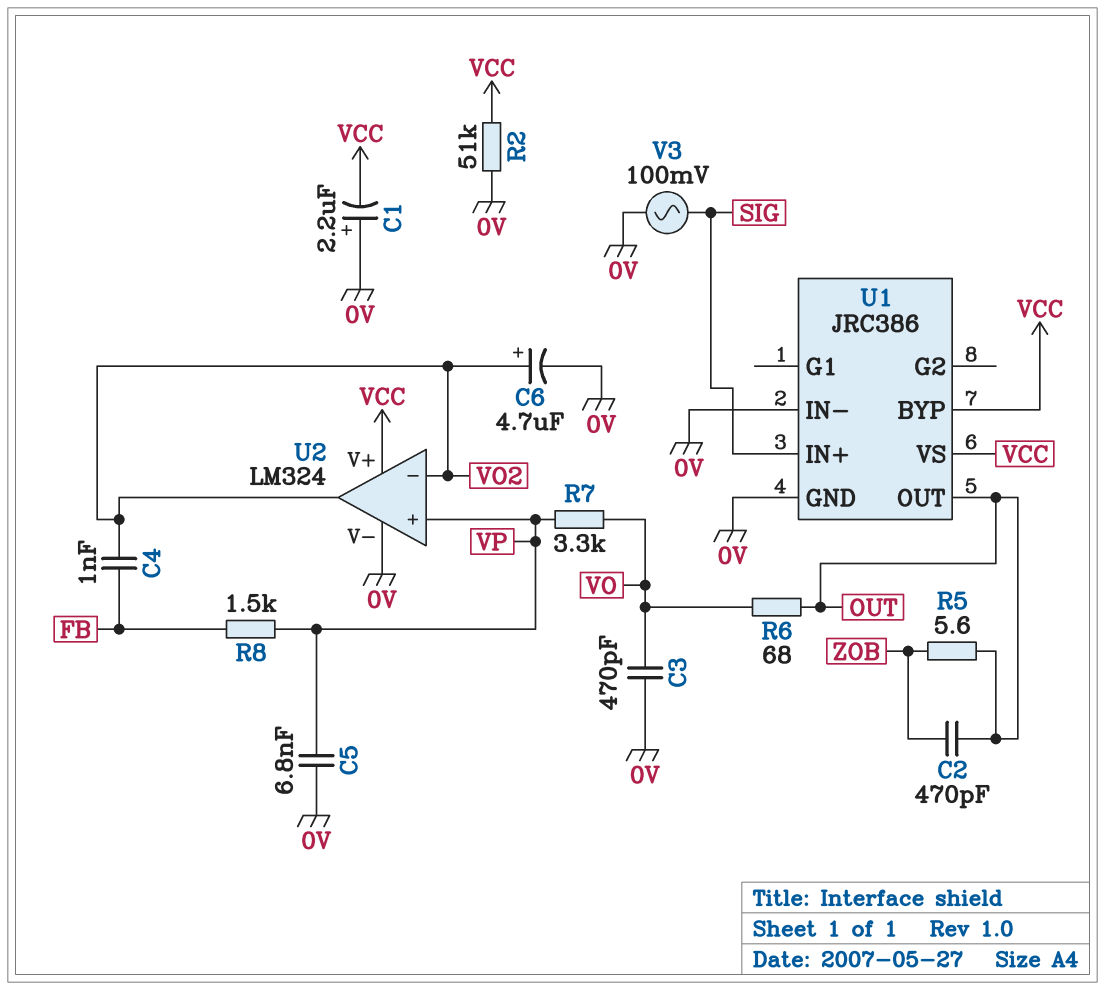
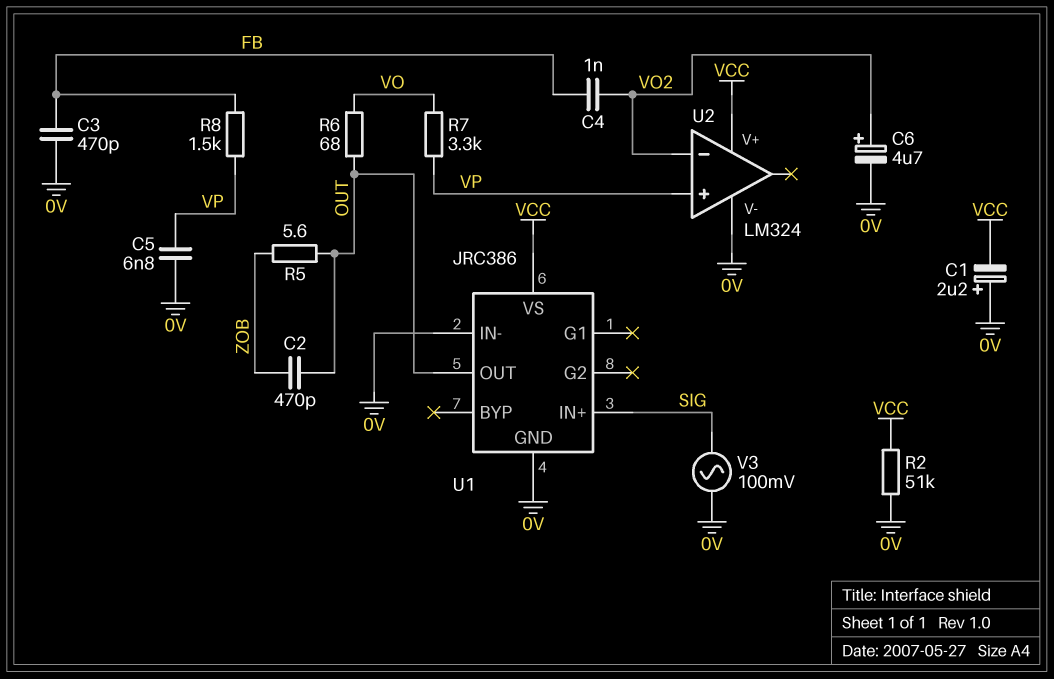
C3: 470pF (0V, VO) -> 470pF (0V, FB)
U1 pin BYP: VCC -> none
U2 pin out: VO2 -> none

